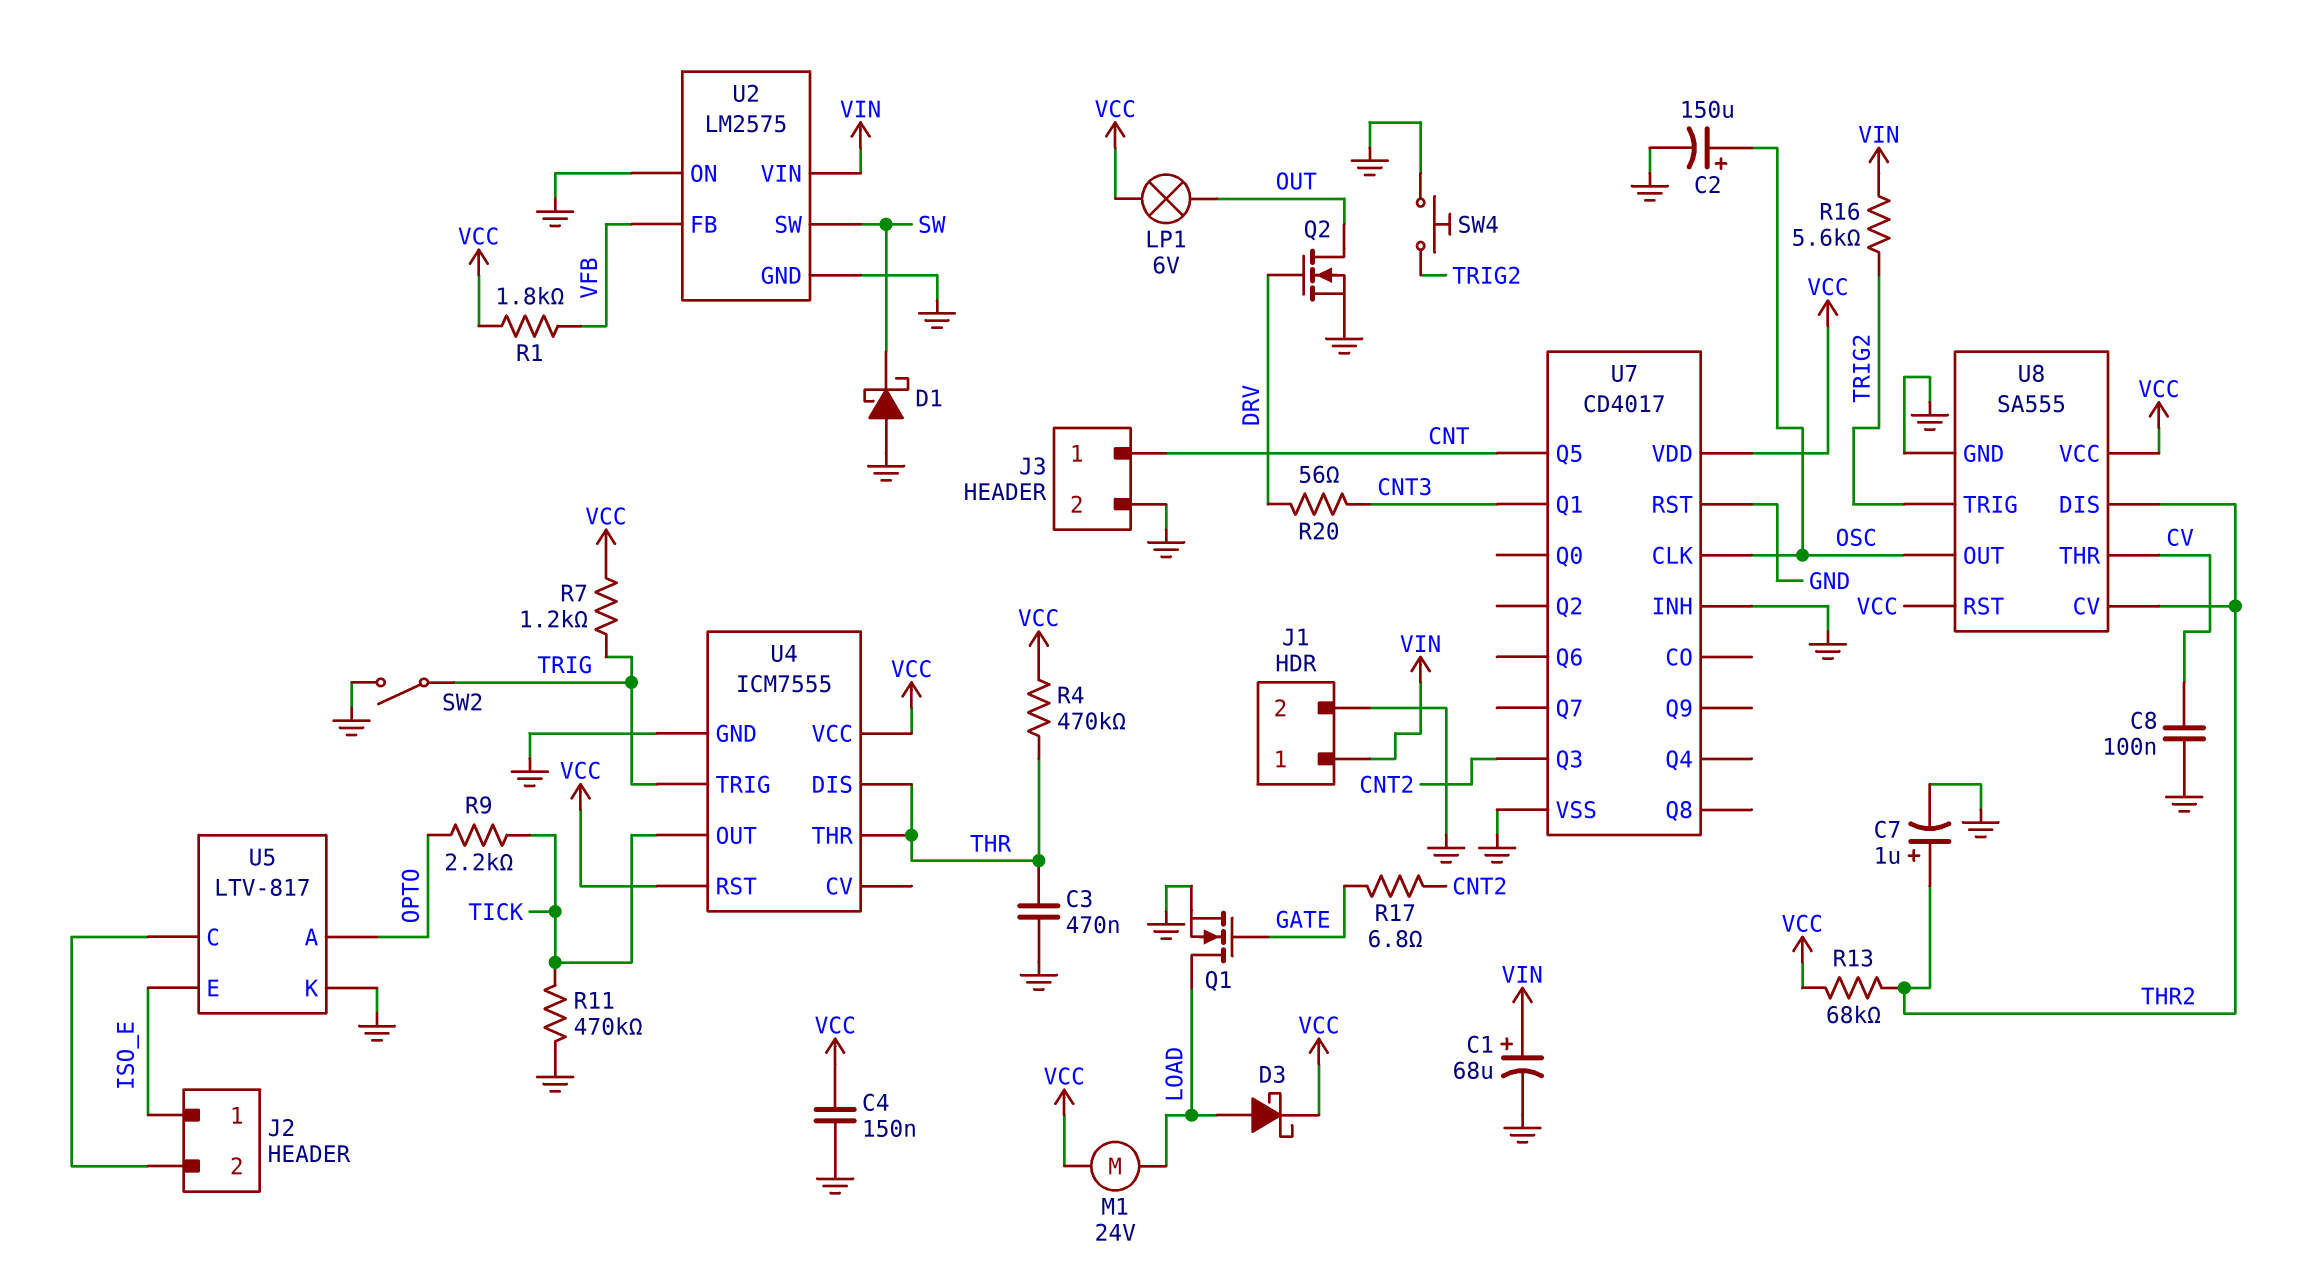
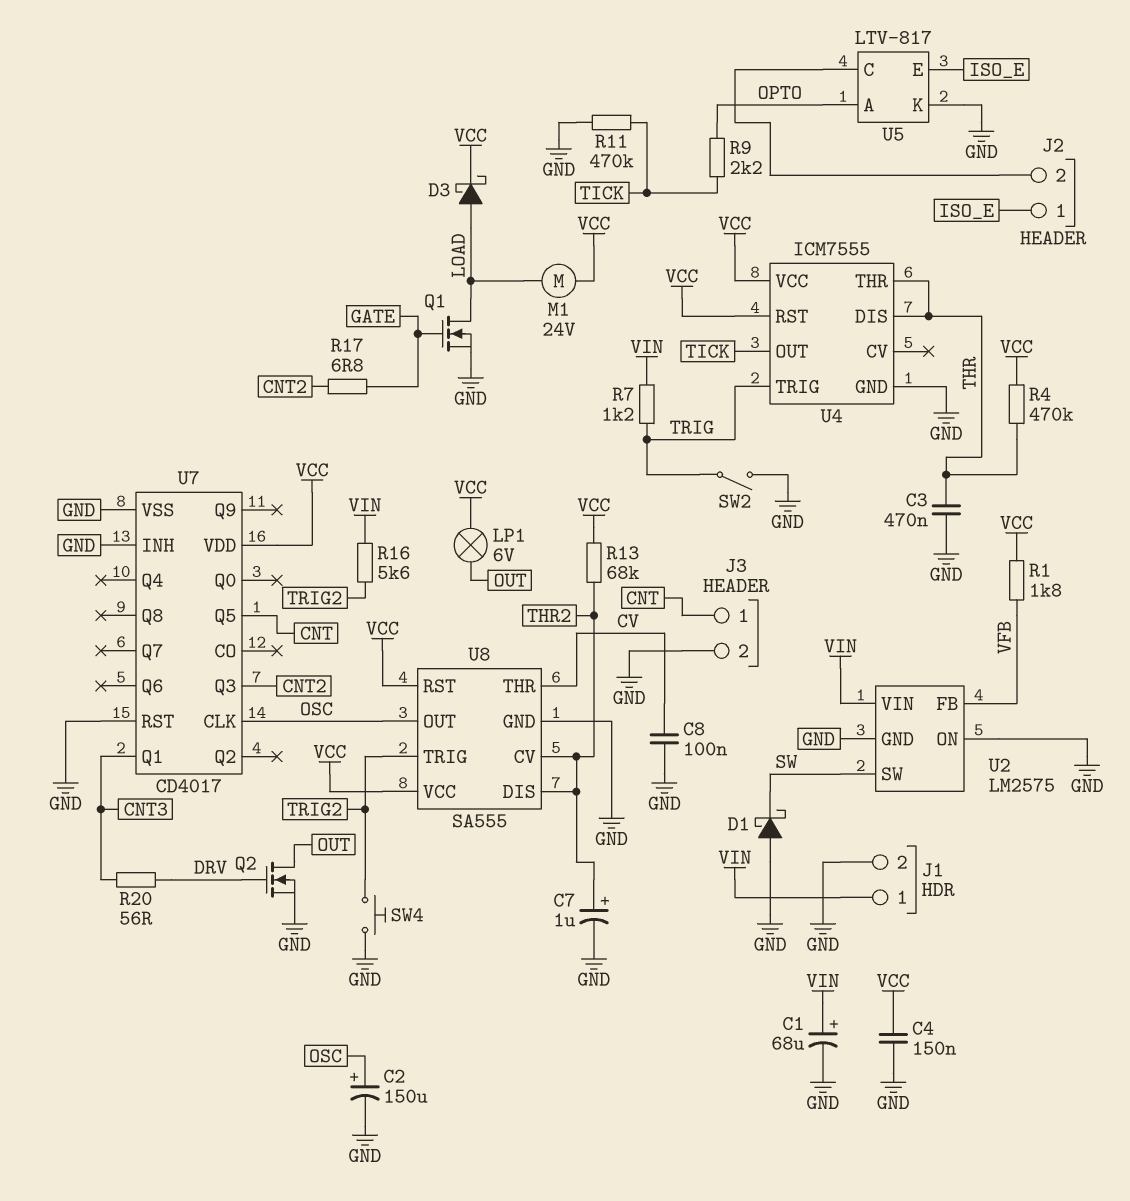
R7: 1.2k (TRIG, VCC) -> 1.2k (TRIG, VIN)

